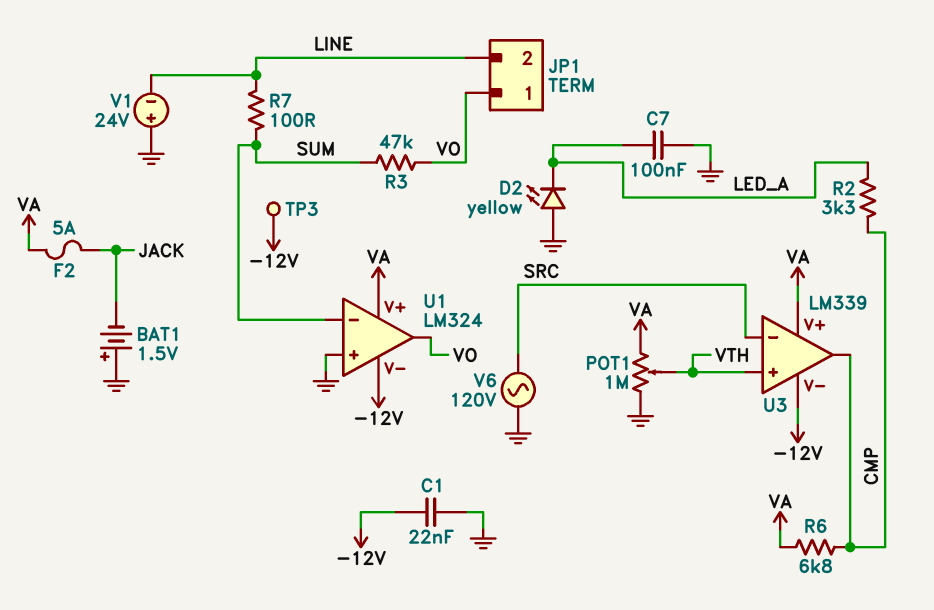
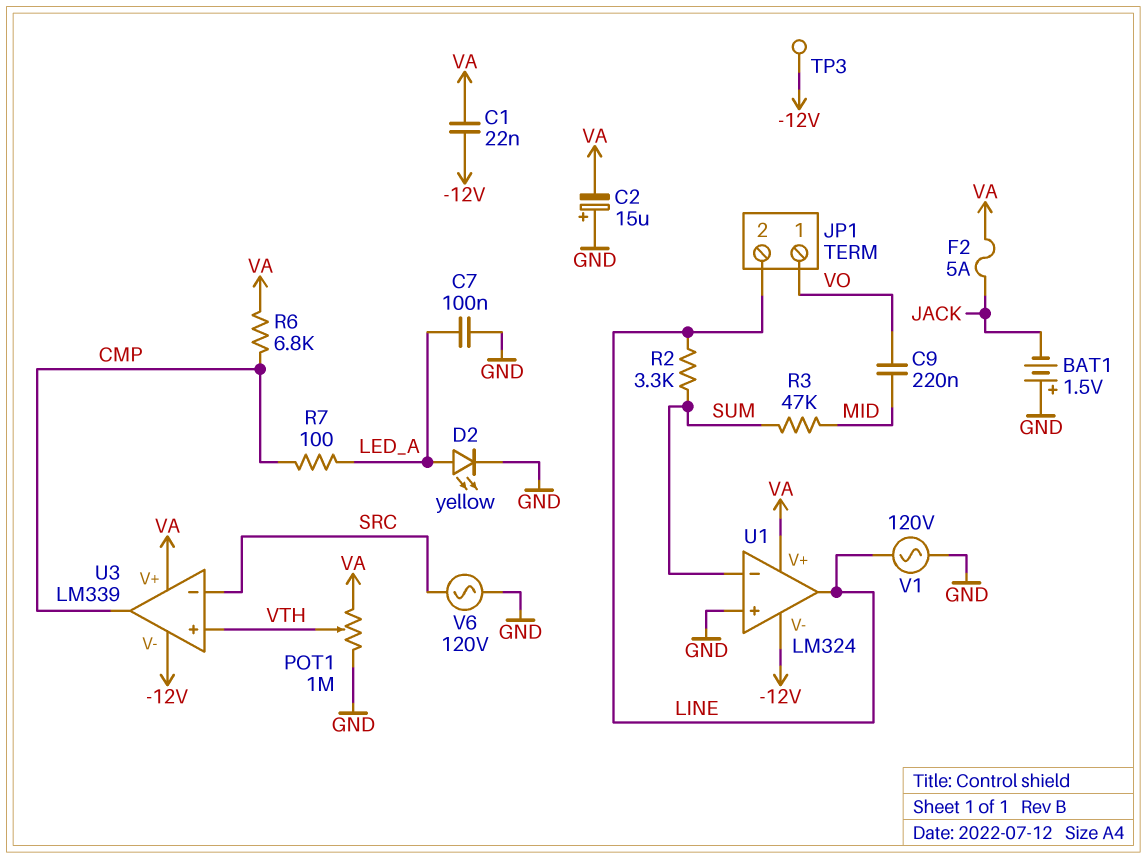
C1: 22nF (-12V, GND) -> 22nF (-12V, VA)
C2: none -> 15uF (plus GND, minus VA)
C9: none -> 220nF (MID, VO)
D2: LED yellow (A GND, K LED_A) -> LED yellow (A LED_A, K GND)
R2: 3.3k (CMP, LED_A) -> 3.3k (LINE, SUM)
R3: 47k (SUM, VO) -> 47k (MID, SUM)
R7: 100 (LINE, SUM) -> 100 (CMP, LED_A)
U1 pin out: VO -> LINE
V1: 24V (plus GND, minus LINE) -> AC 120V (GND, LINE)

